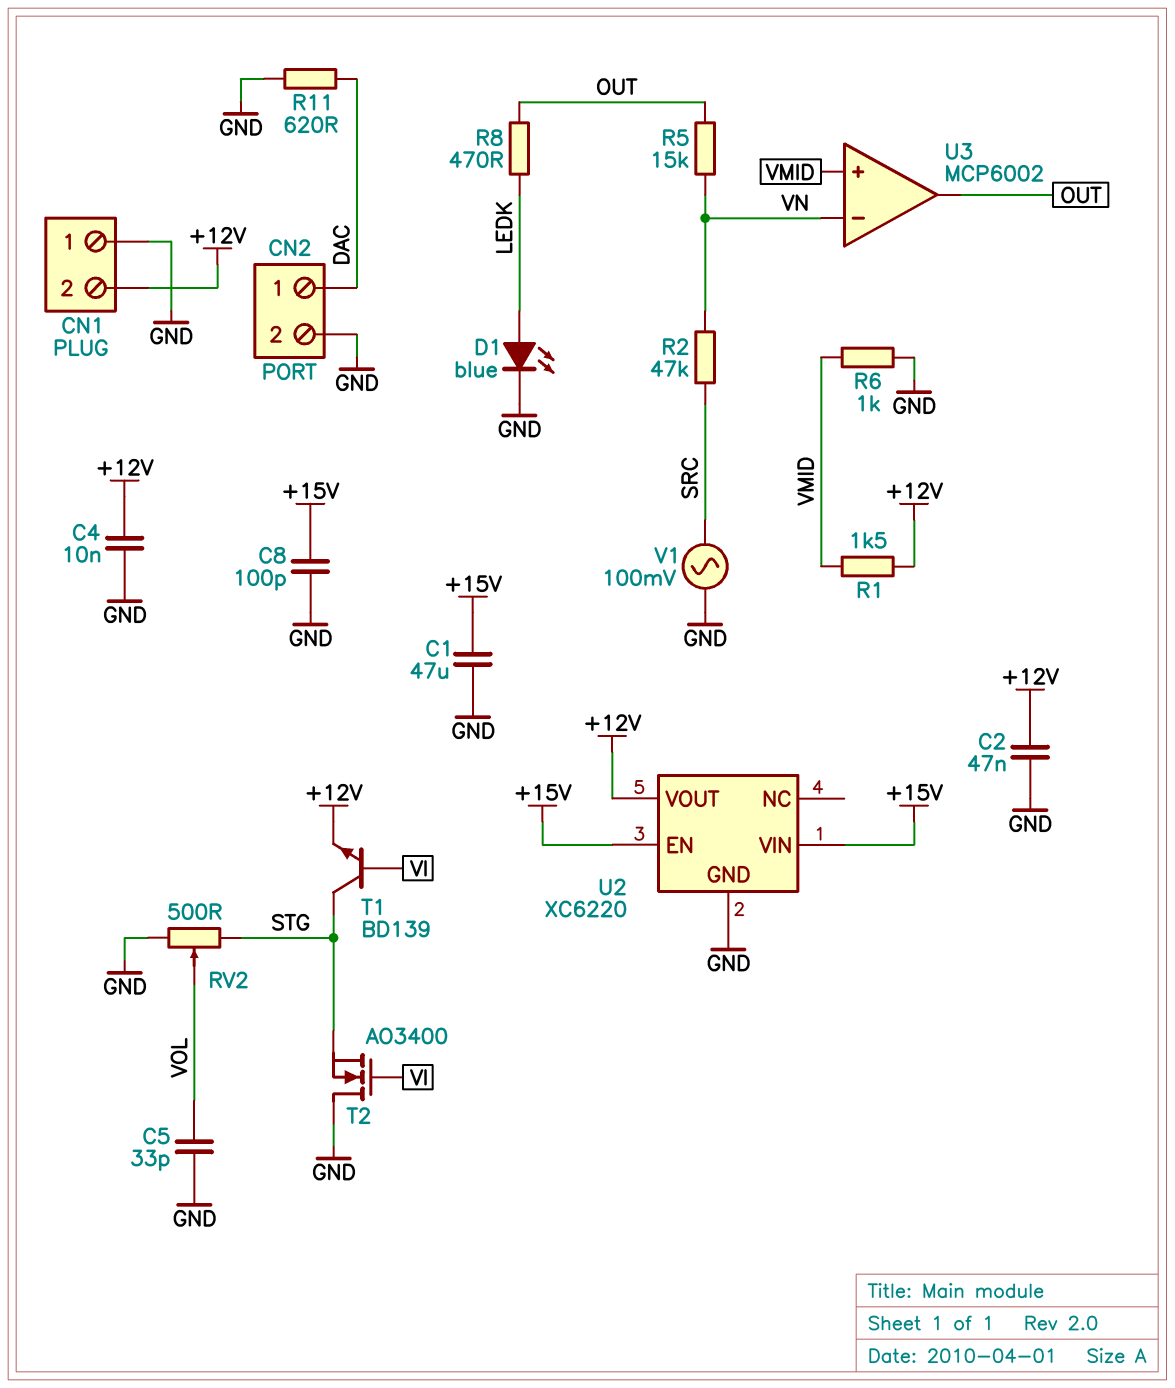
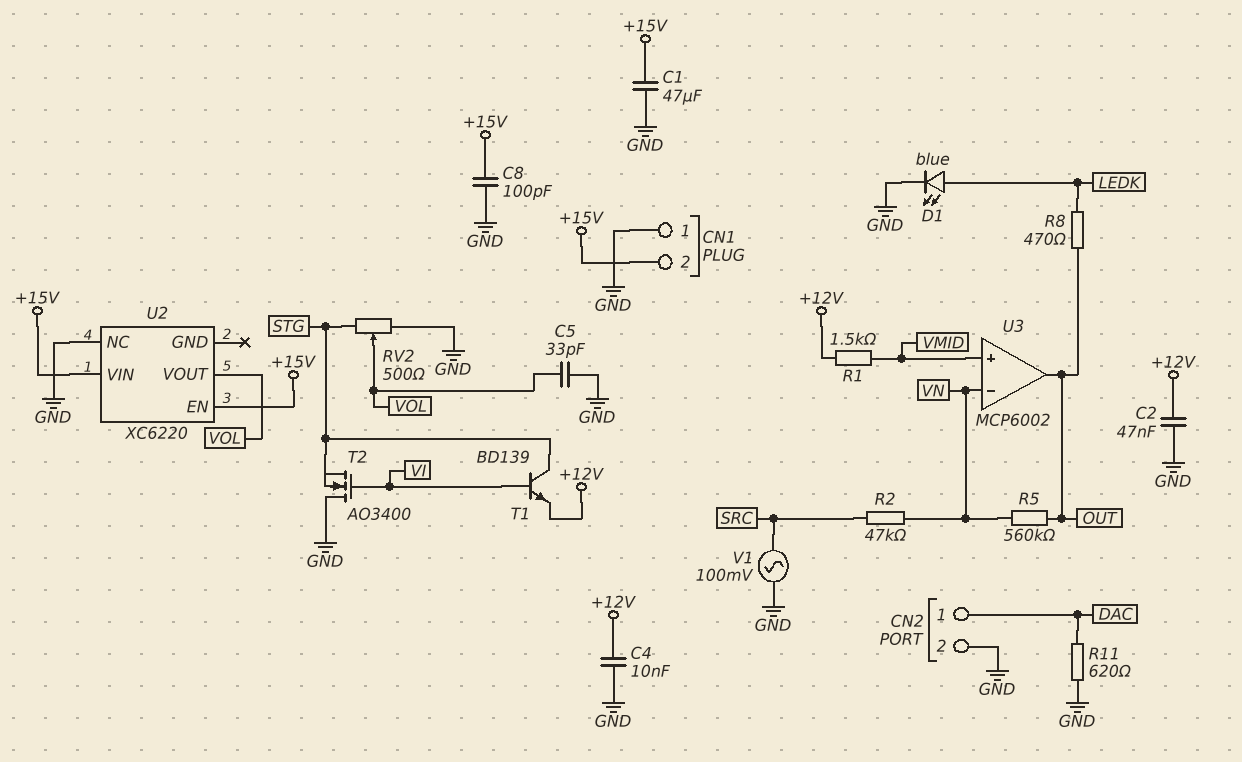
CN1 pin 2: +12V -> +15V
R5: 15k (OUT, VN) -> 560k (OUT, VN)
R6: 1k (GND, VMID) -> none
U2 pin GND: GND -> none
U2 pin NC: none -> GND
U2 pin VOUT: +12V -> VOL

